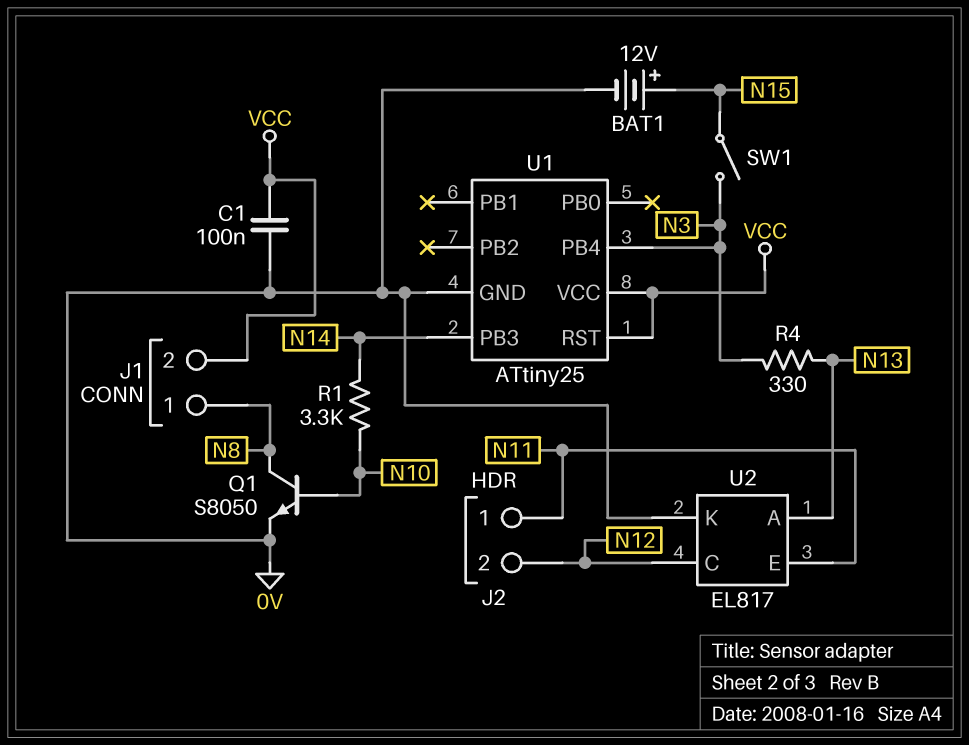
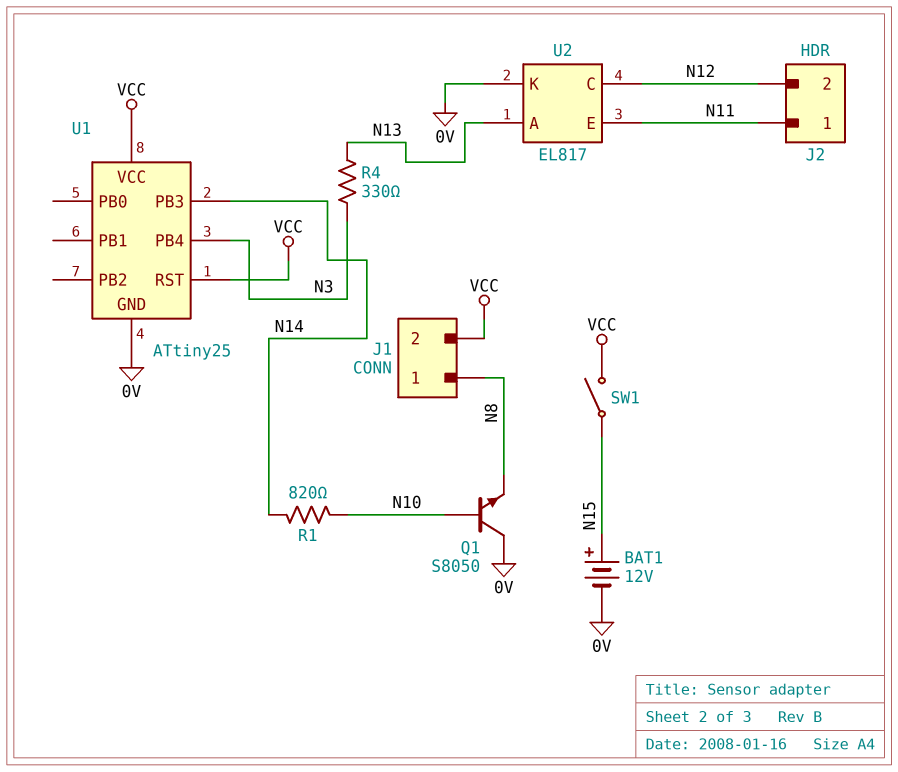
C1: 100nF (0V, VCC) -> none
Q1: NPN S8050 (B N10, C N8, E 0V) -> NPN S8050 (B N10, C 0V, E N8)
R1: 3.3k (N10, N14) -> 820 (N10, N14)
SW1: switch (N3, N15) -> switch (N15, VCC)

